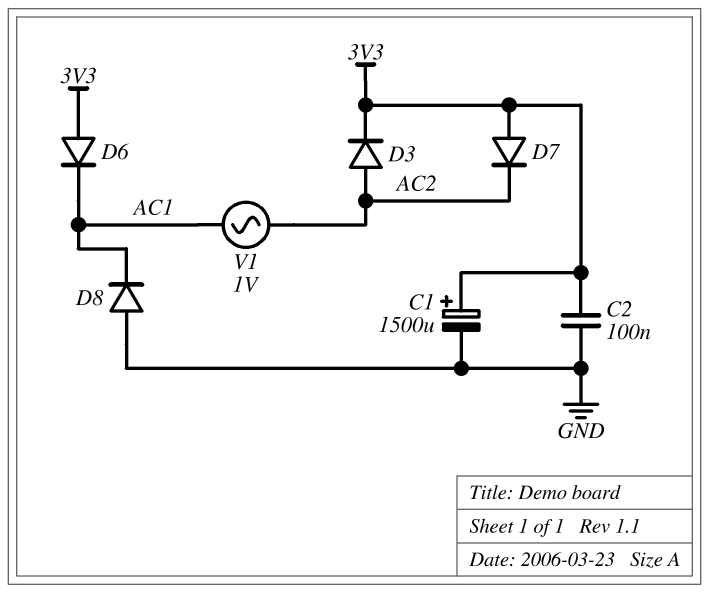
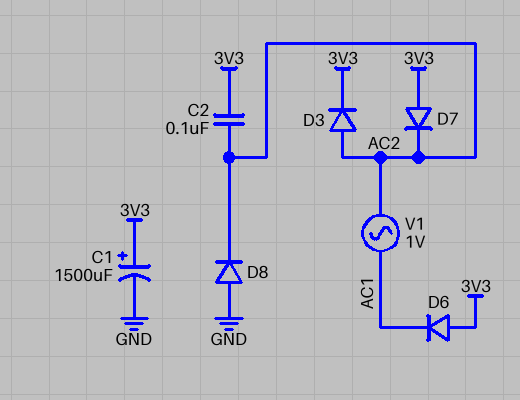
C2: 100nF (3V3, GND) -> 100nF (3V3, AC2)
D8: diode (A GND, K AC1) -> diode (A GND, K AC2)

